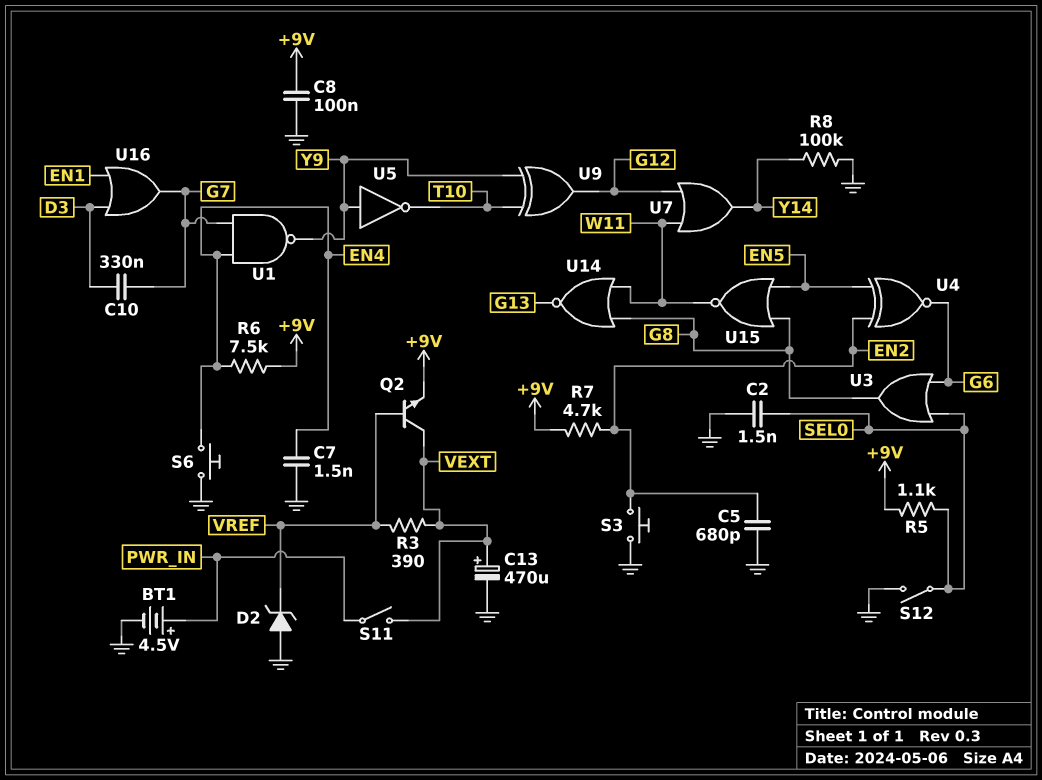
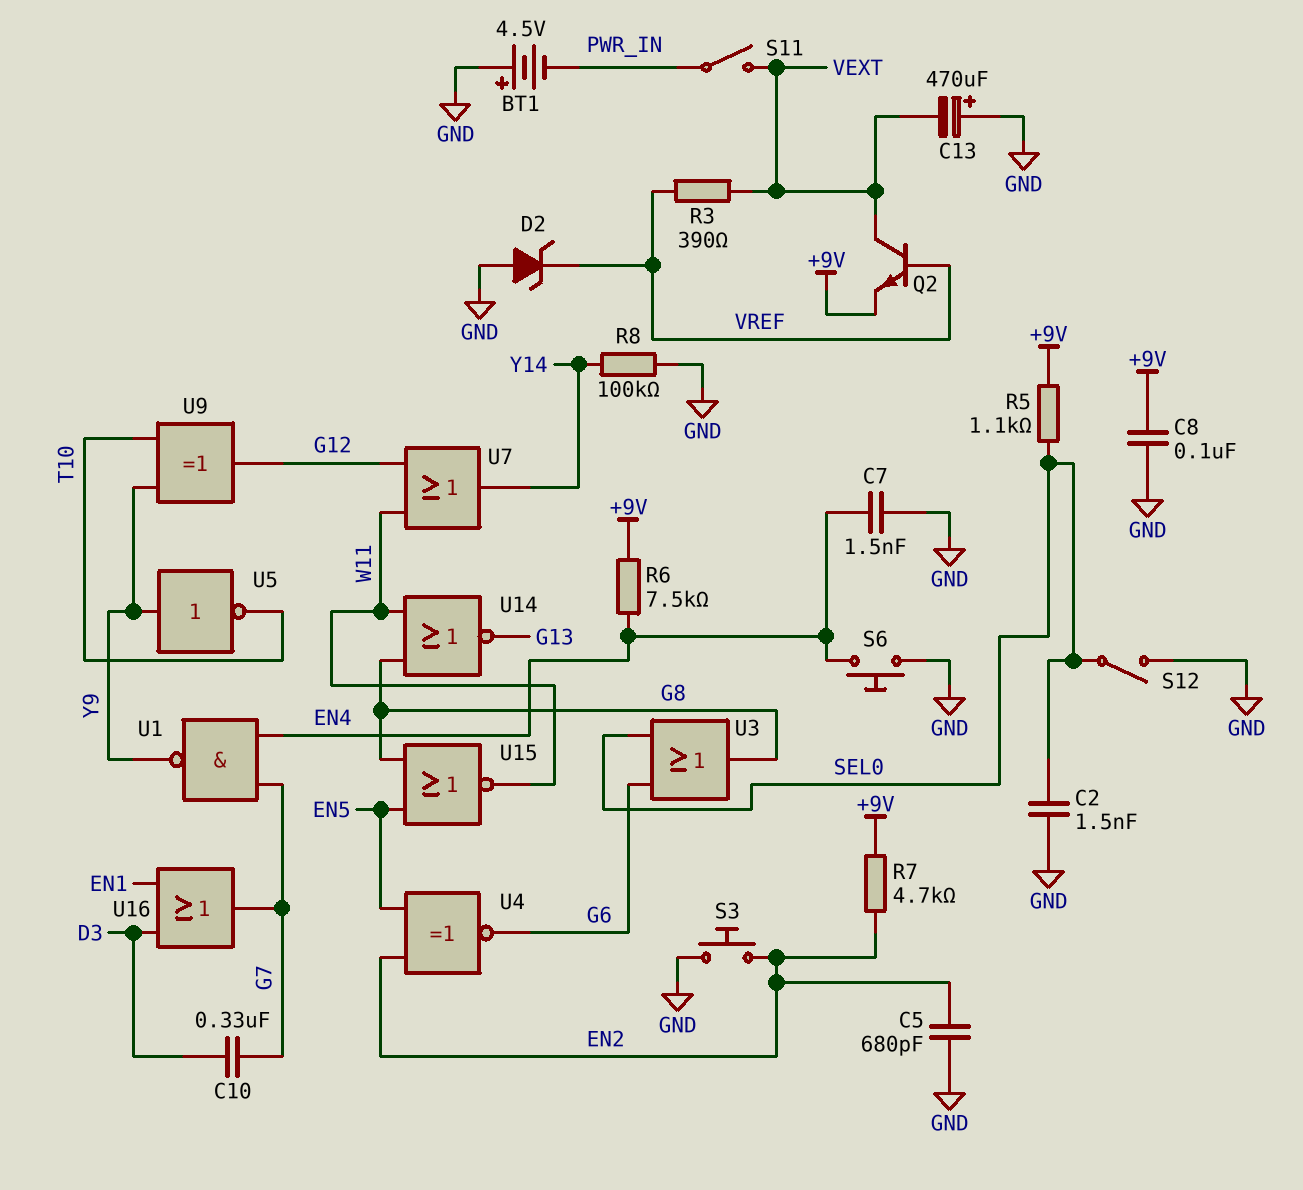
BT1: 4.5V (plus PWR_IN, minus GND) -> 4.5V (plus GND, minus PWR_IN)
C13: 470uF (plus VEXT, minus GND) -> 470uF (plus GND, minus VEXT)

